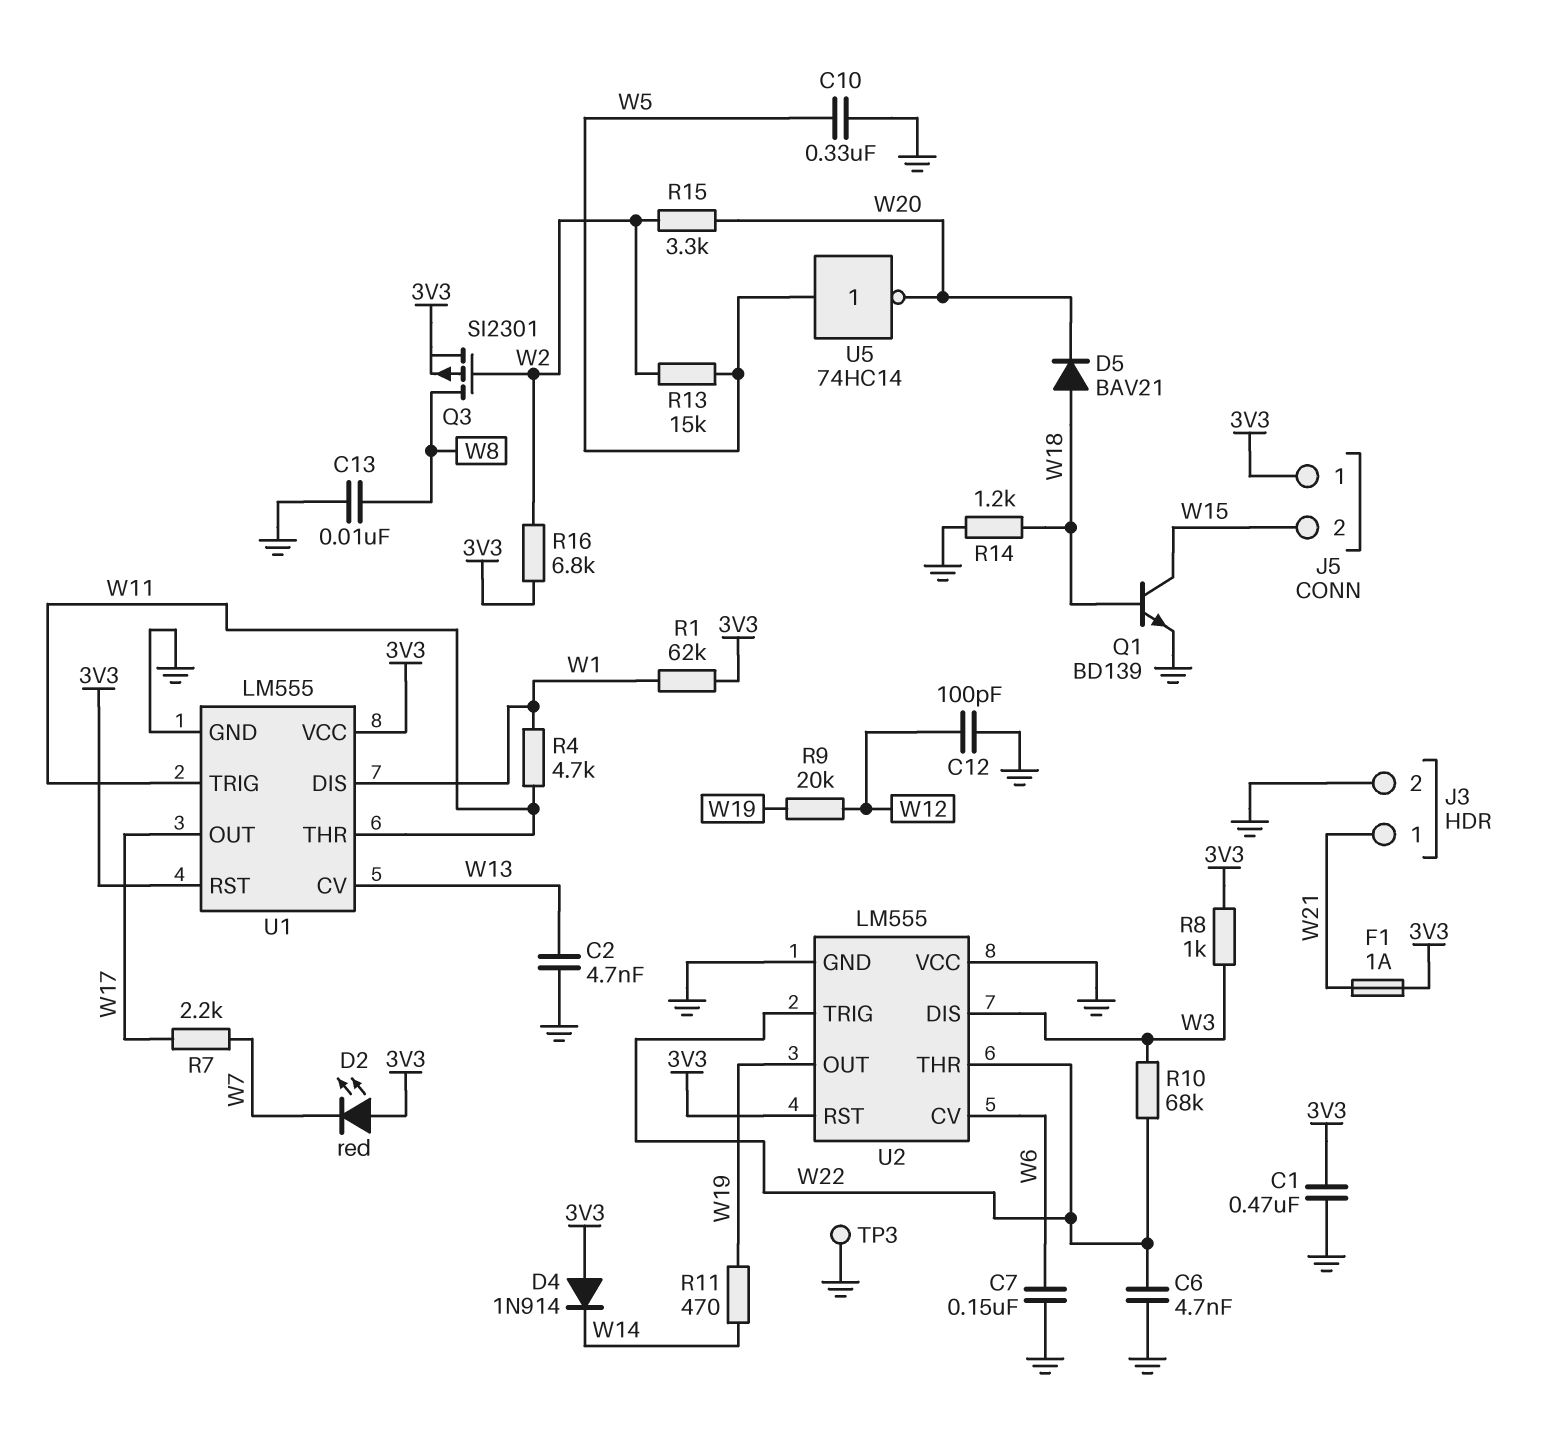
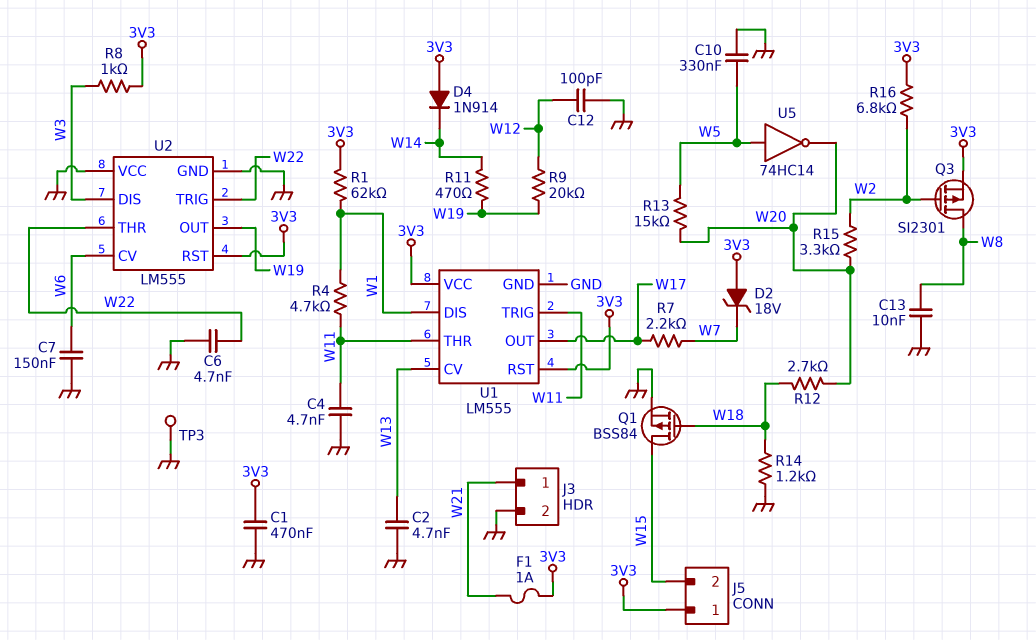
C4: none -> 4.7nF (GND, W11)
D2: LED red (A 3V3, K W7) -> zener 18V (A 3V3, K W7)
D5: diode BAV21 (A W18, K W20) -> none
Q1: NPN BD139 (B W18, C W15, E GND) -> PMOS BSS84 (G W18, D W15, S GND)
R10: 68k (W3, W22) -> none
R12: none -> 2.7k (W18, W20)
R13: 15k (W2, W5) -> 15k (W5, W20)

